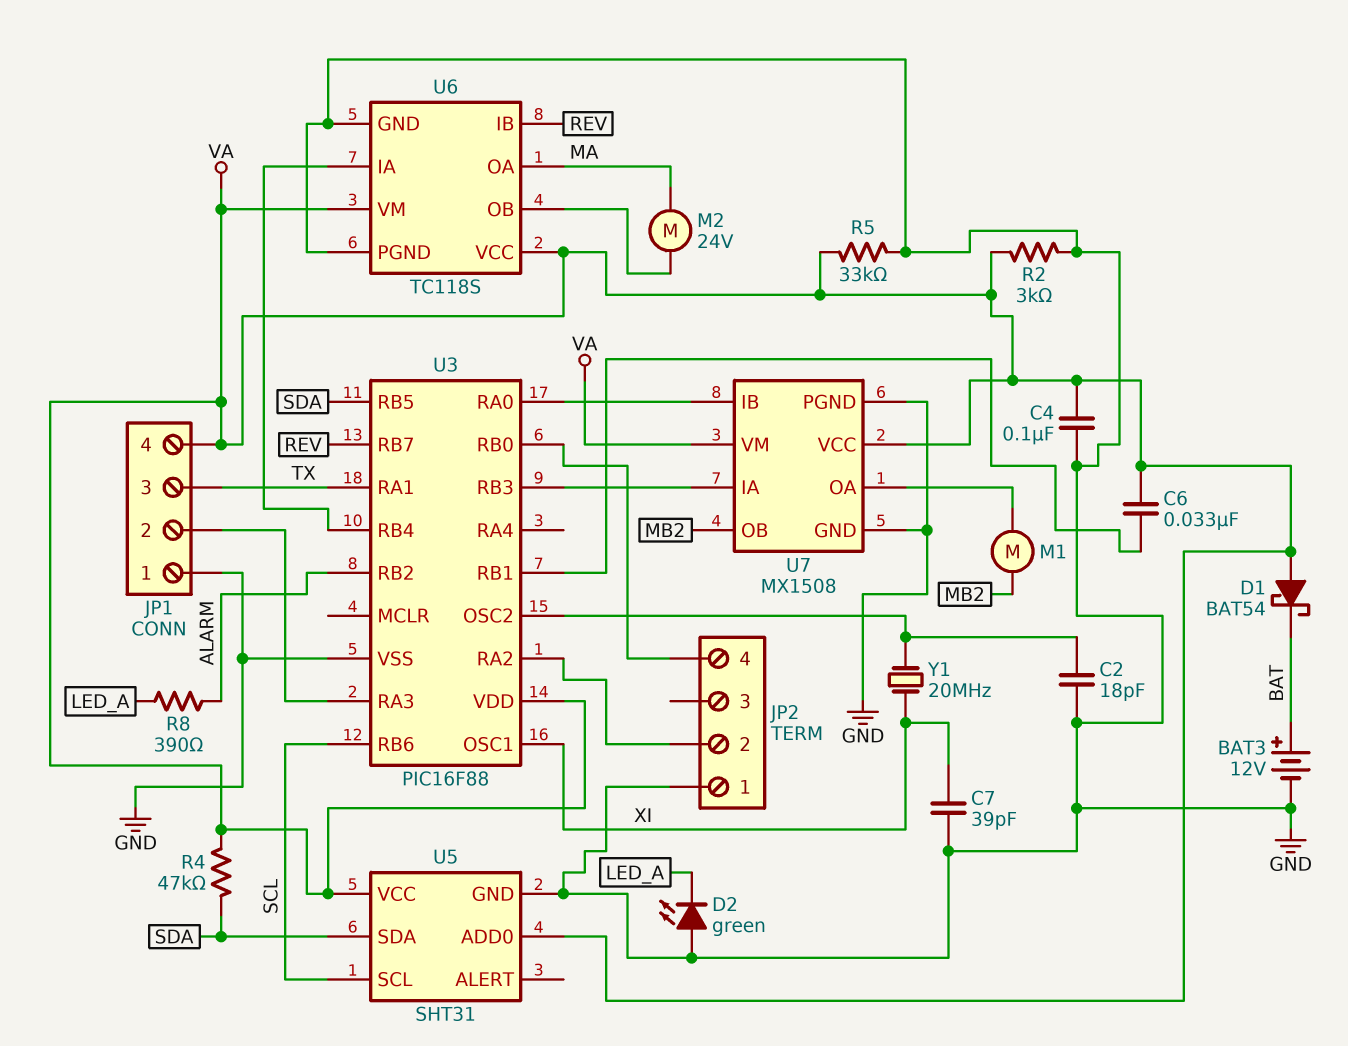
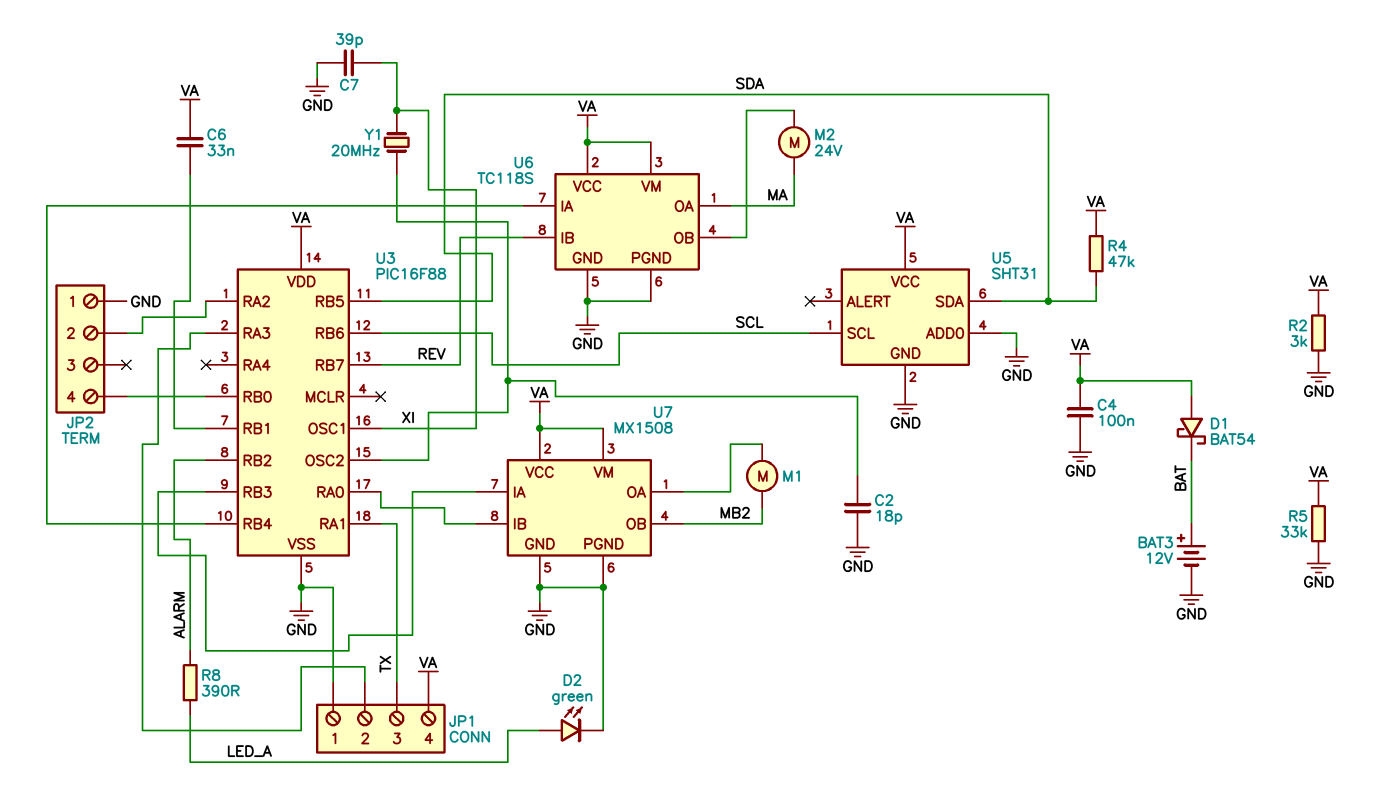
D2: LED green (A GND, K LED_A) -> LED green (A LED_A, K GND)
U5 pin ADD0: VA -> GND

